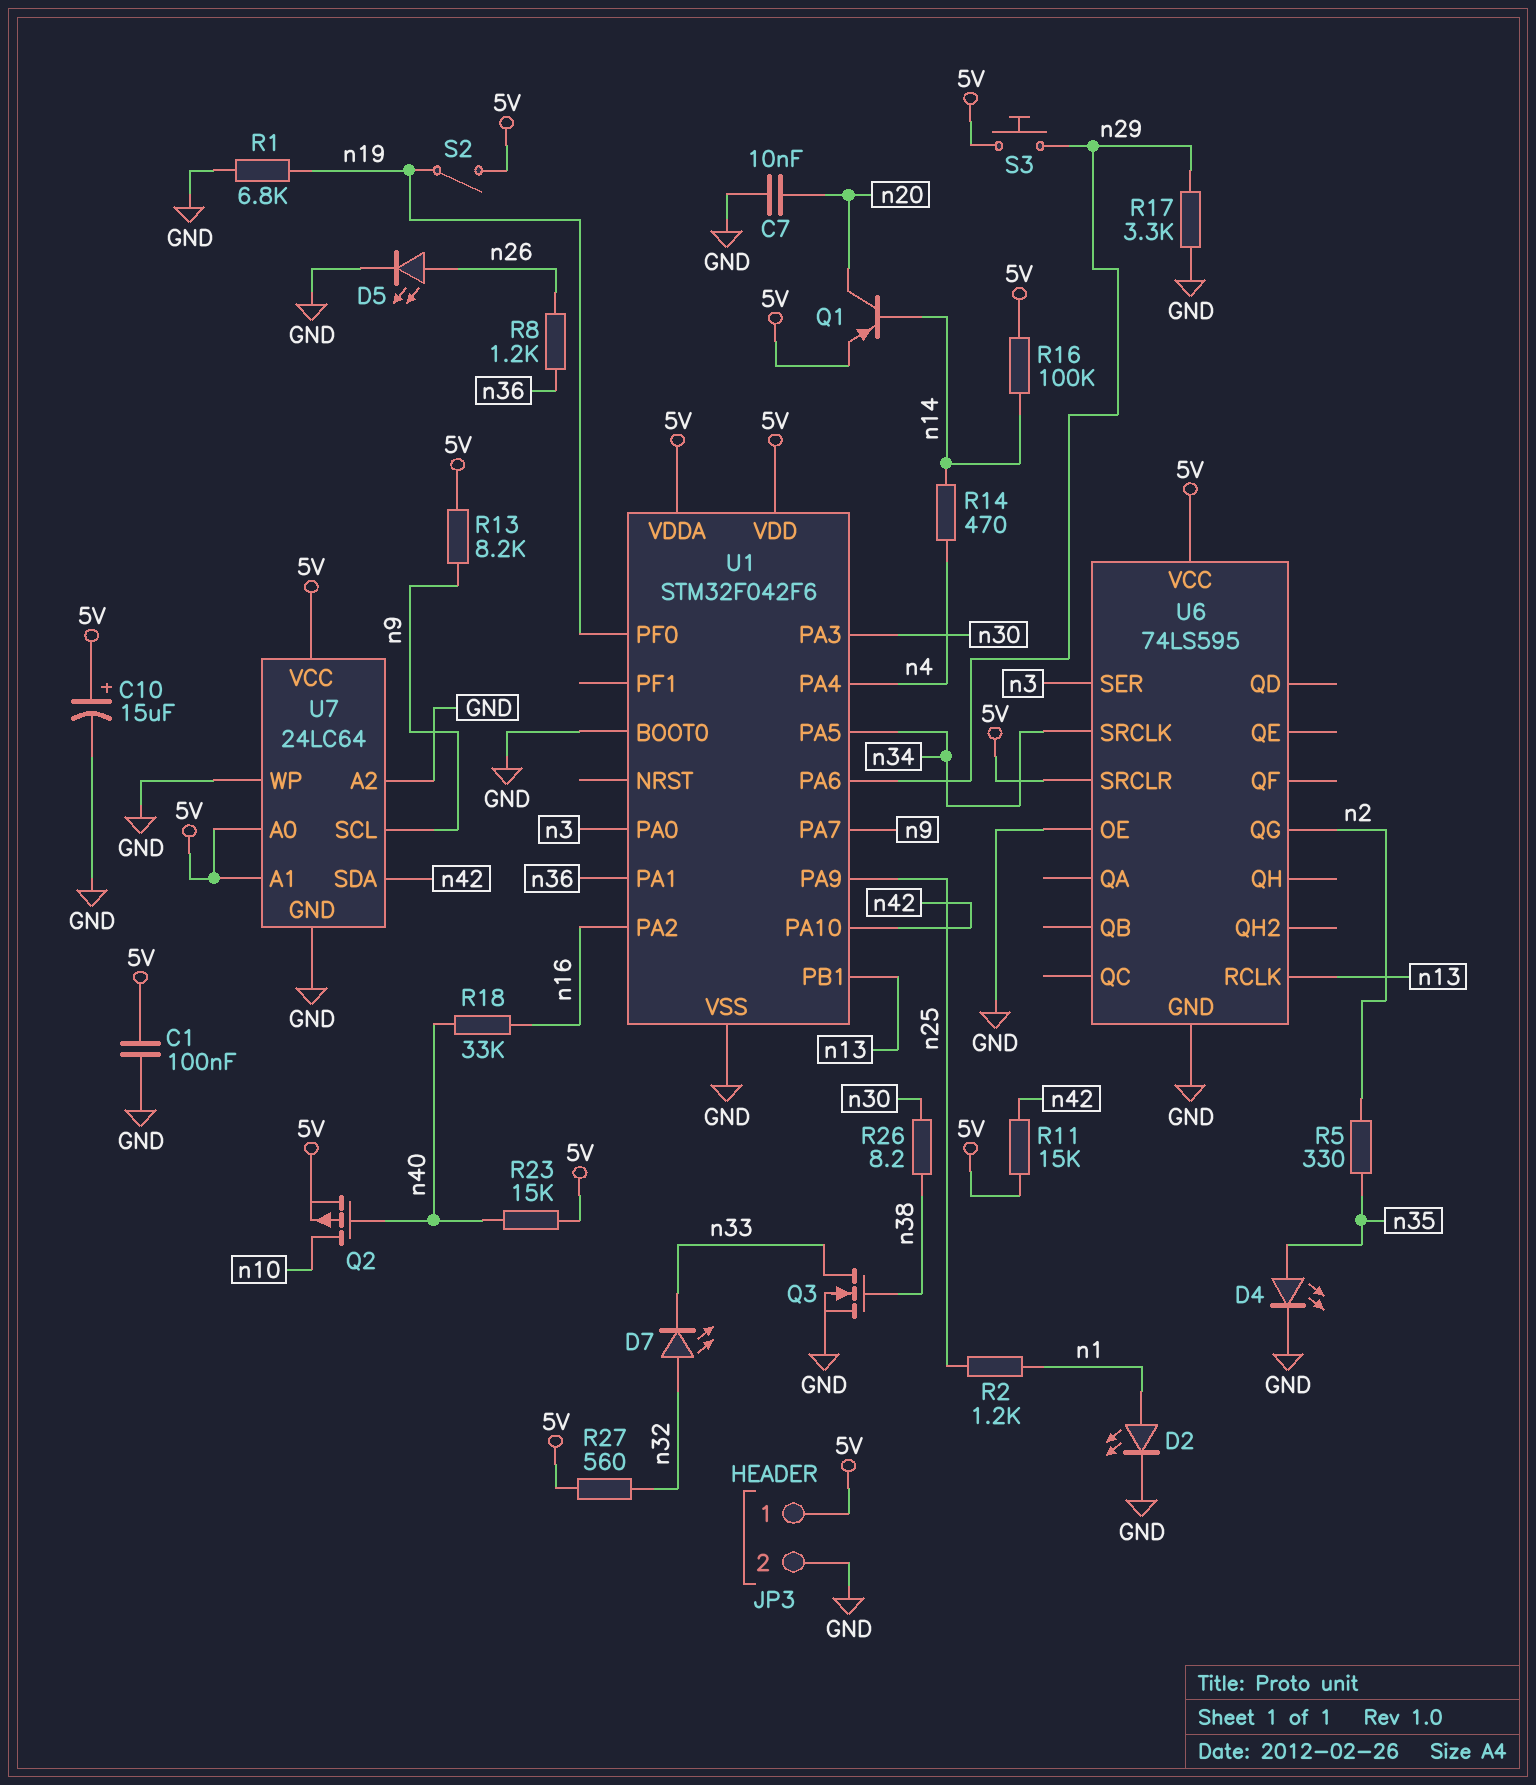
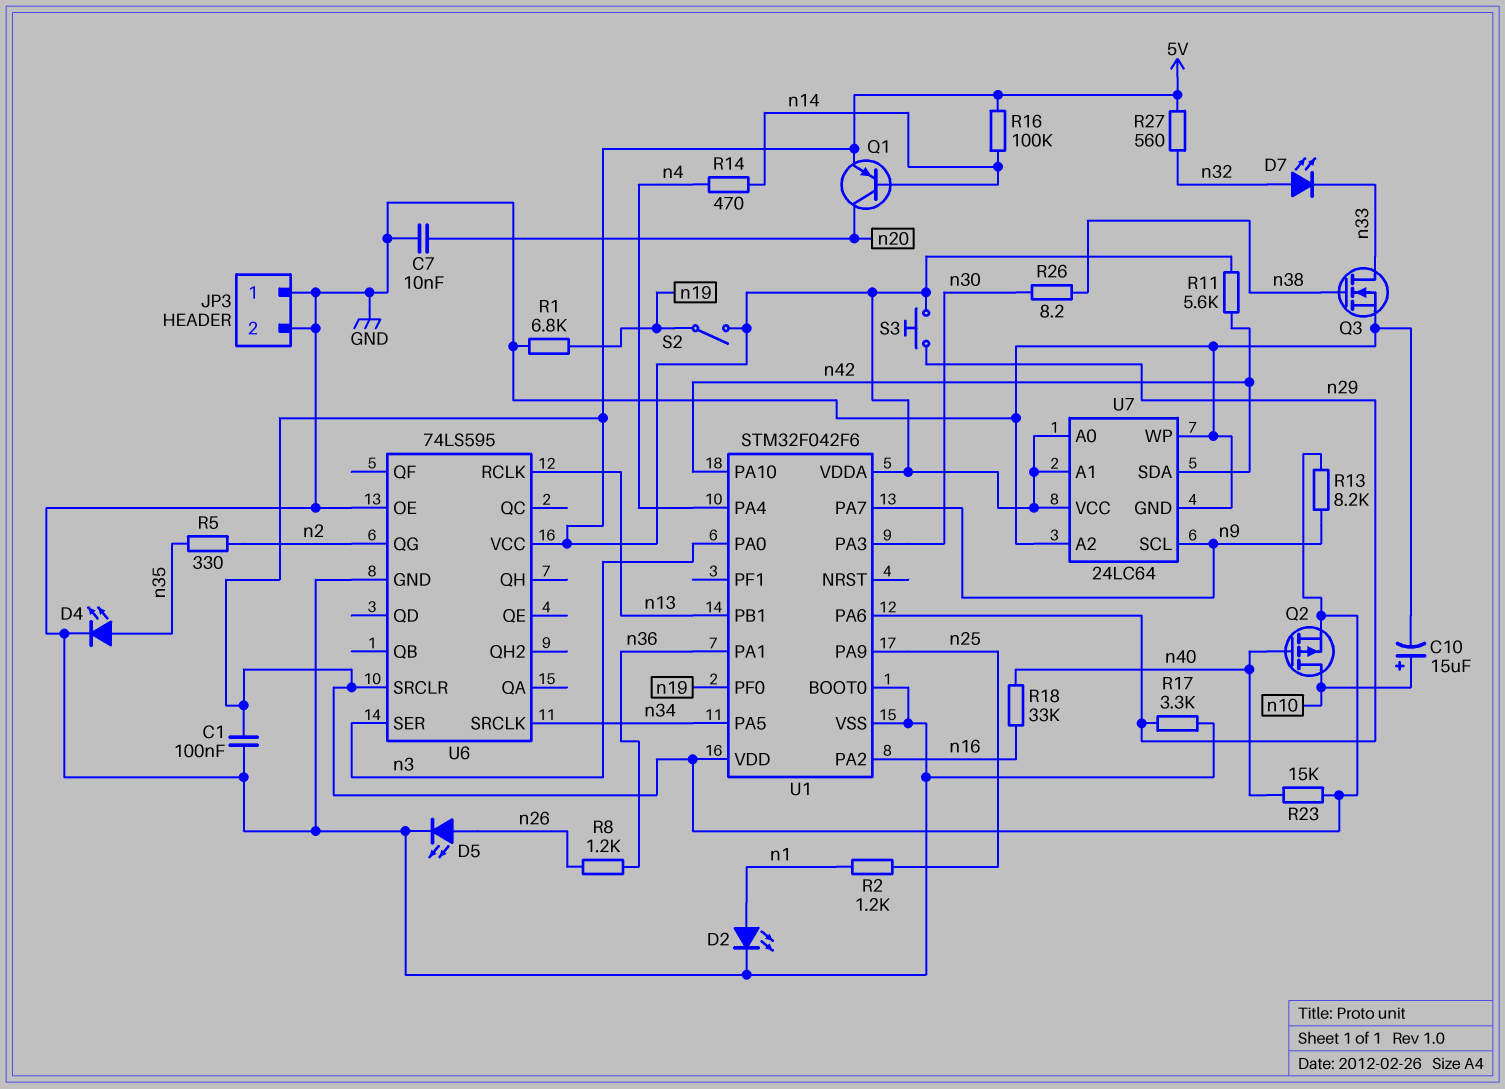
C10: 15uF (plus 5V, minus GND) -> 15uF (plus n10, minus GND)
JP3 pin 1: 5V -> GND
R11: 15k (5V, n42) -> 5.6k (5V, n42)

